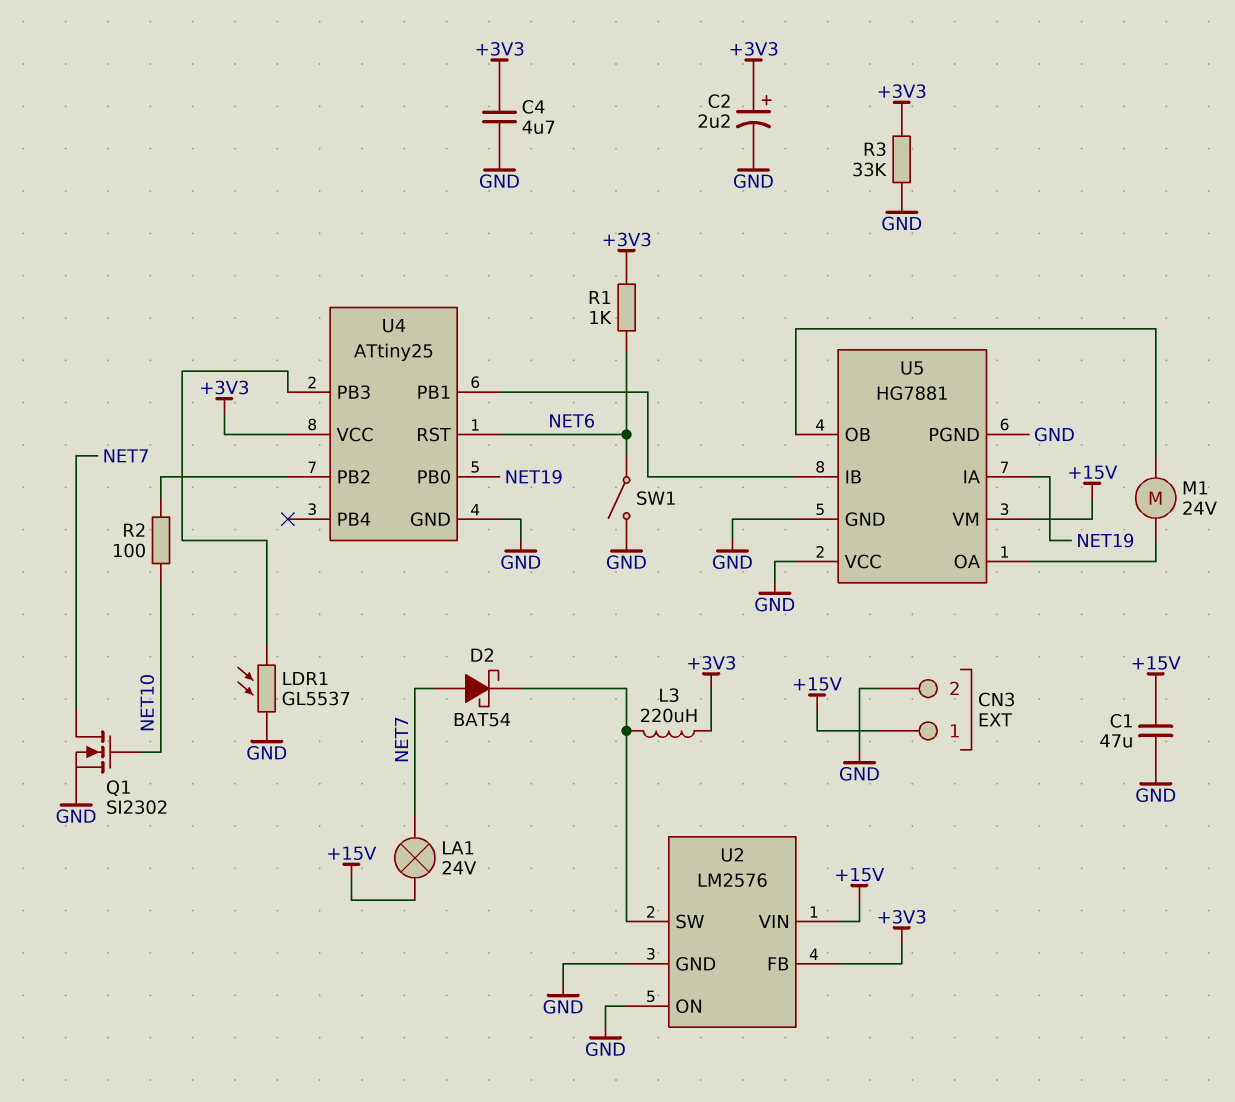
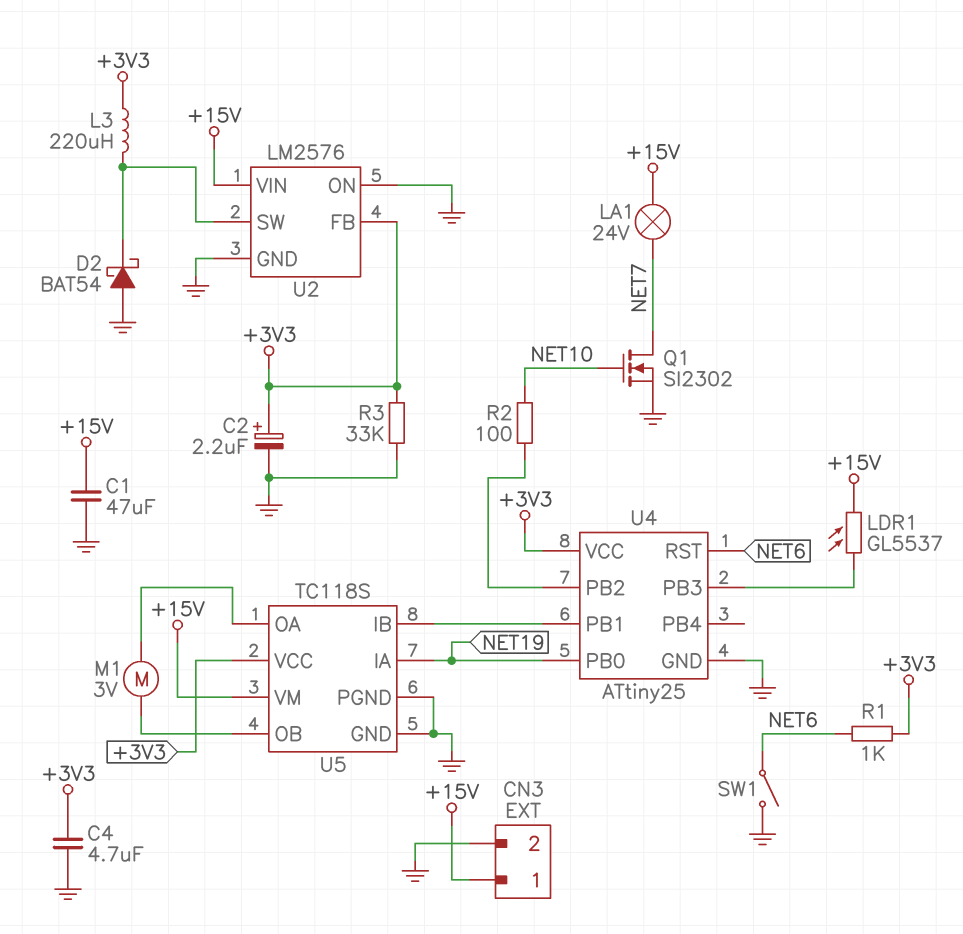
D2: schottky BAT54 (A NET7, K U2/SW) -> schottky BAT54 (A GND, K U2/SW)
LDR1: GL5537 (GND, U4/PB3) -> GL5537 (+15V, U4/PB3)
M1: motor 24V (U5/OA, U5/OB) -> motor 3V (U5/OA, U5/OB)
U5: HG7881 -> TC118S
U5 pin VCC: GND -> +3V3

